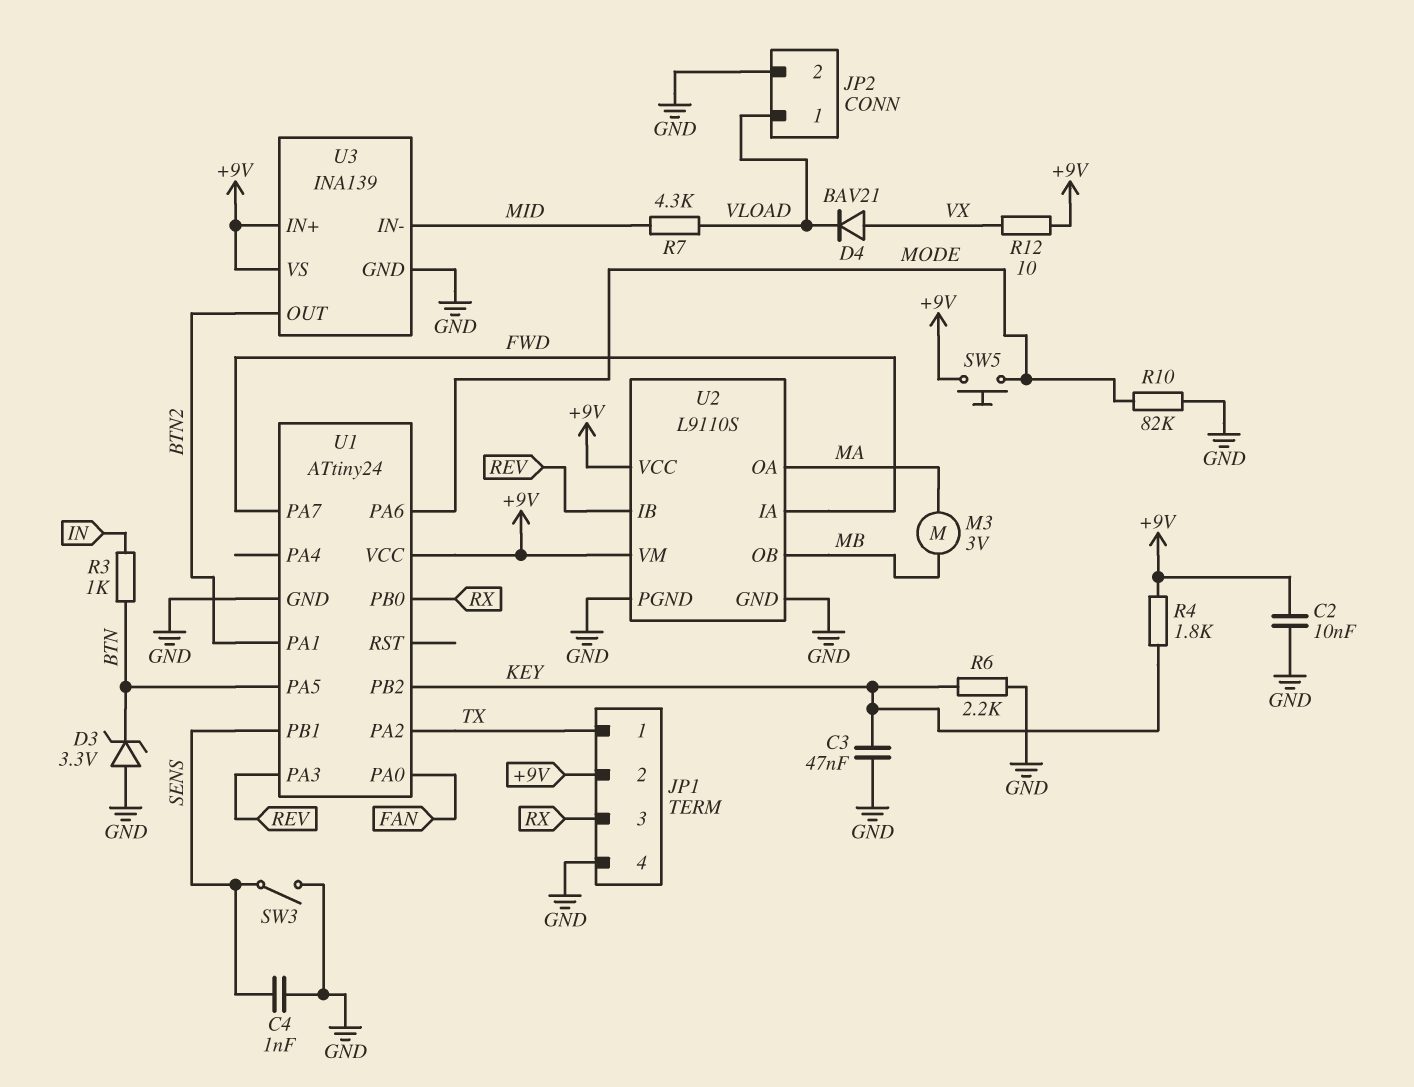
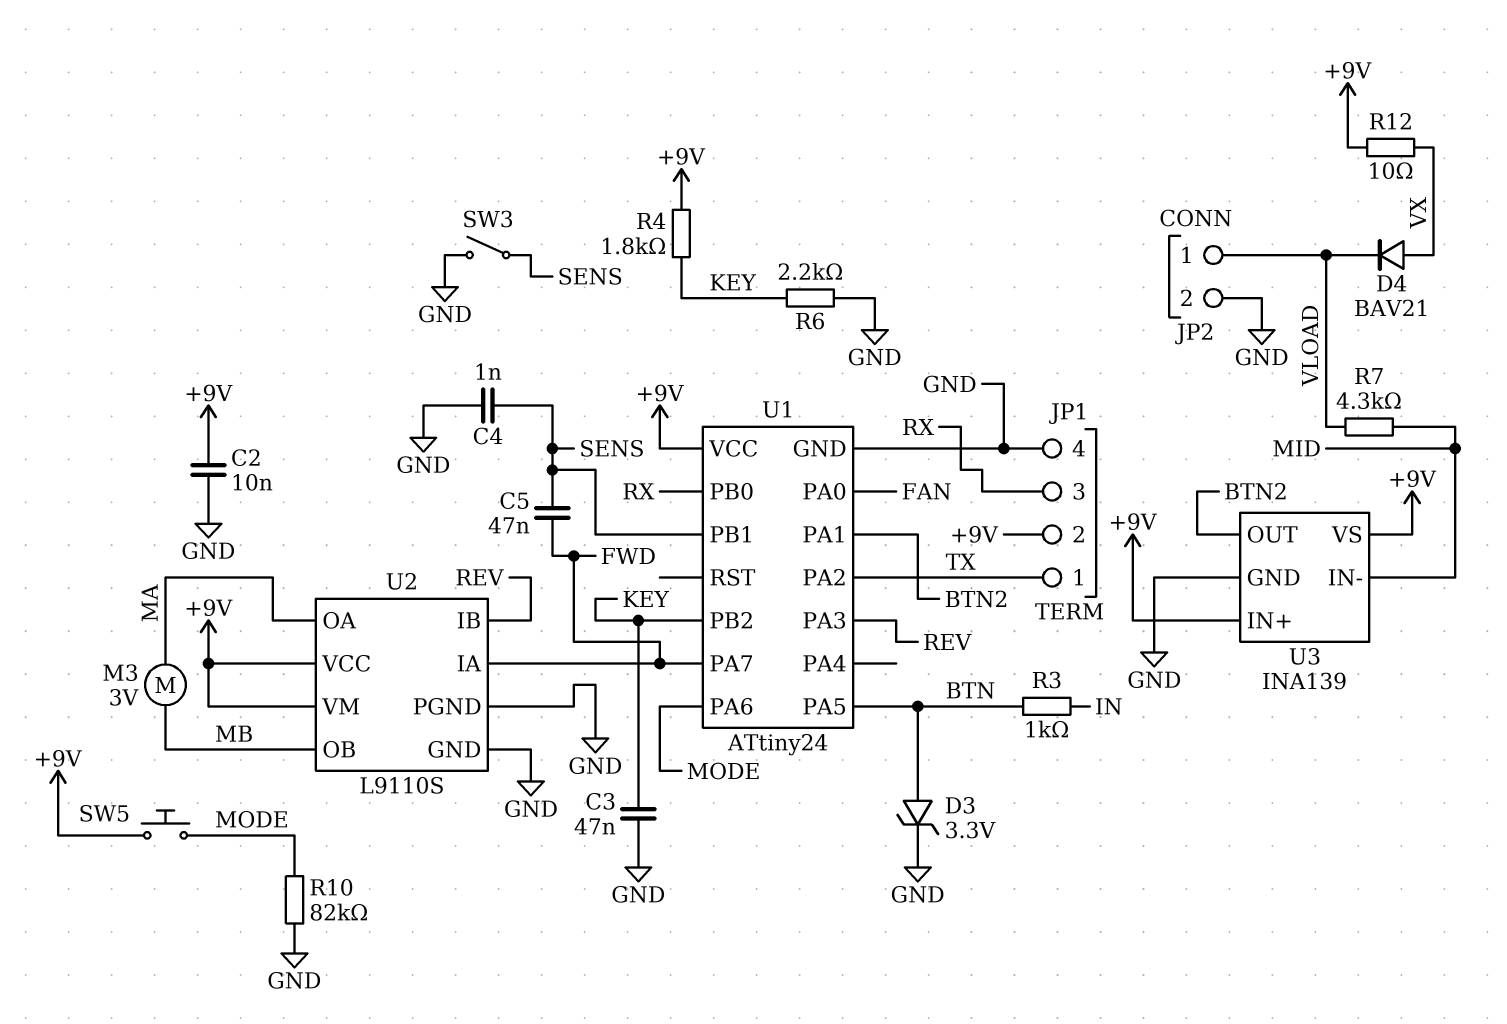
C5: none -> 47nF (FWD, SENS)
D3: zener 3.3V (A GND, K BTN) -> zener 3.3V (A BTN, K GND)

